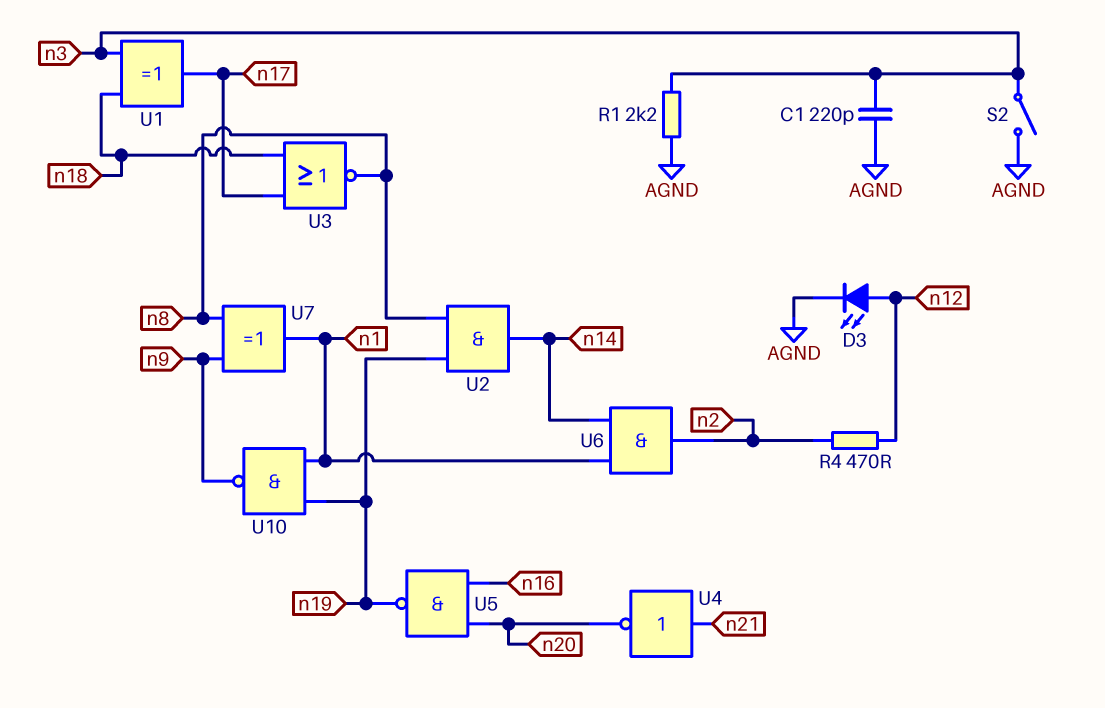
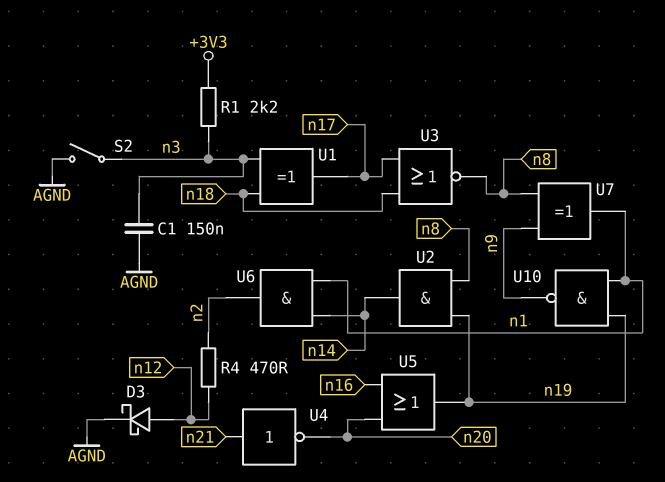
C1: 220pF (AGND, n3) -> 150nF (AGND, n3)
D3: LED (A n12, K AGND) -> schottky (A n12, K AGND)
R1: 2.2k (AGND, n3) -> 2.2k (+3V3, n3)
U5: NAND (in n16, in n20, out n19) -> OR (in n16, in n20, out n19)

